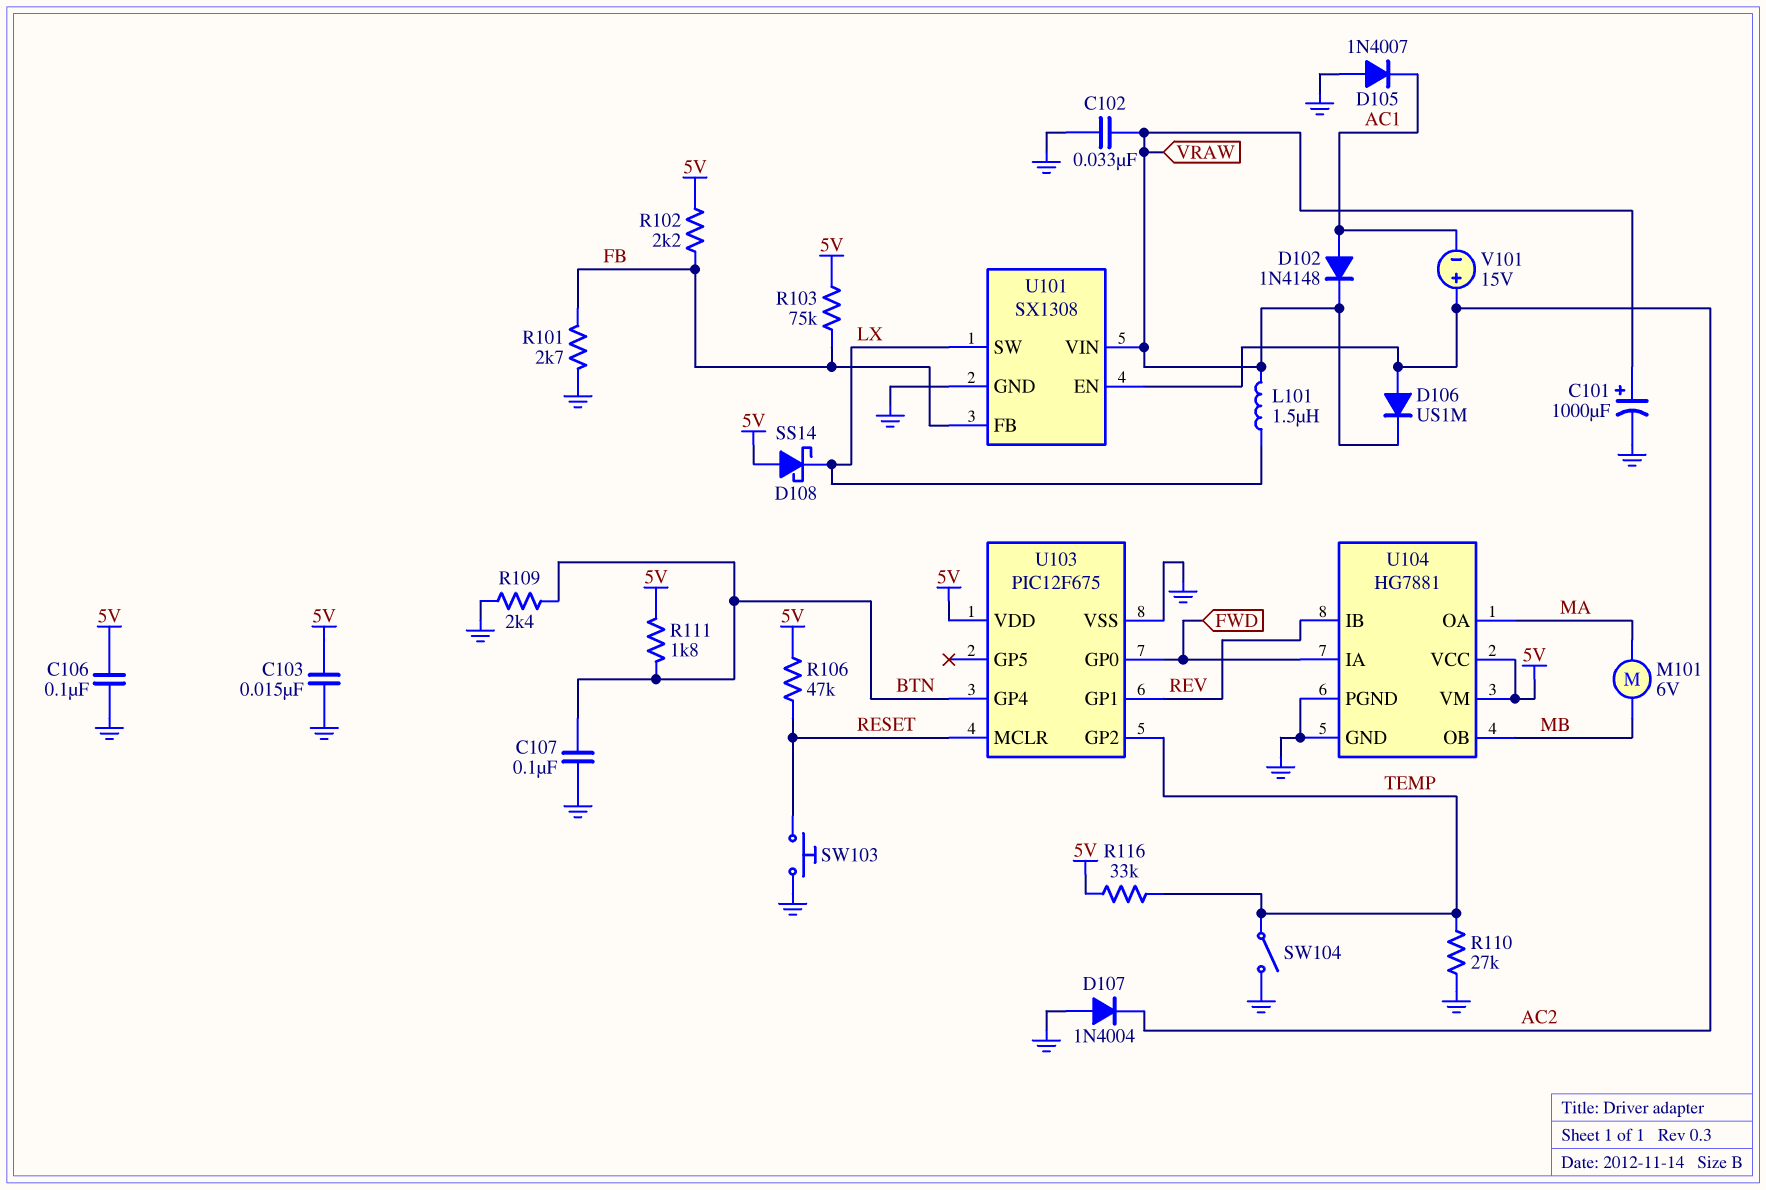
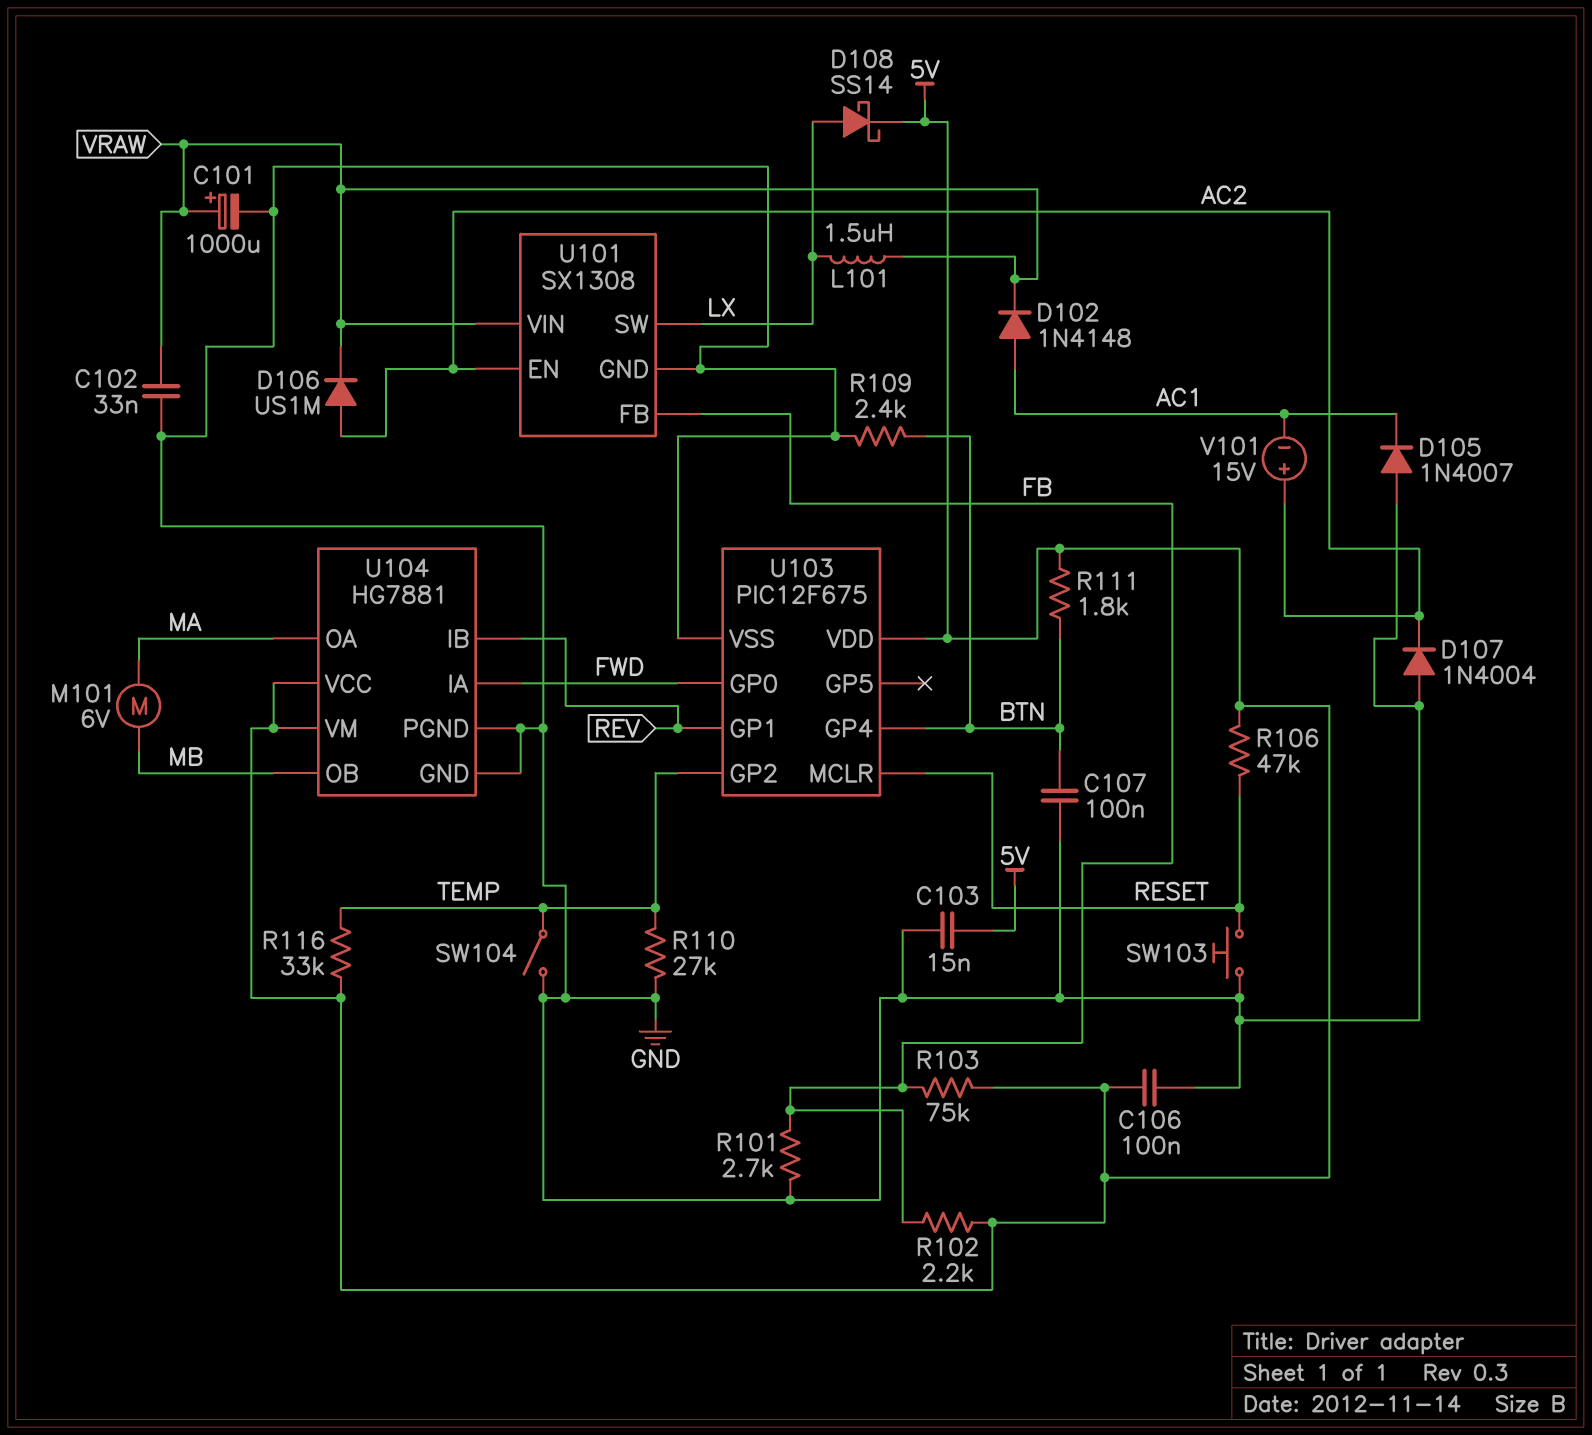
D108: schottky SS14 (A 5V, K LX) -> schottky SS14 (A LX, K 5V)

